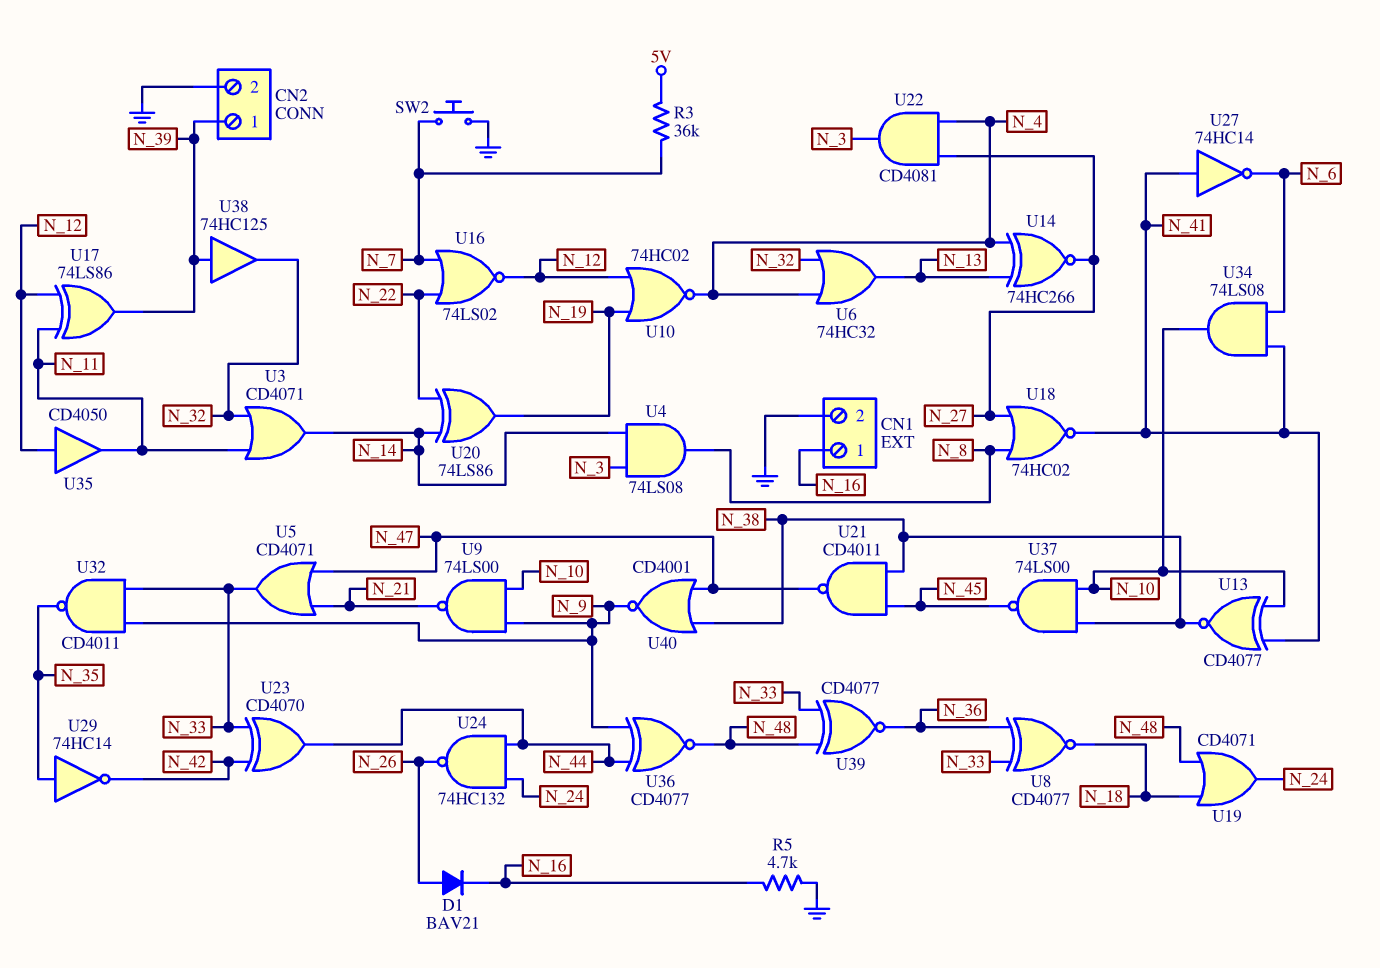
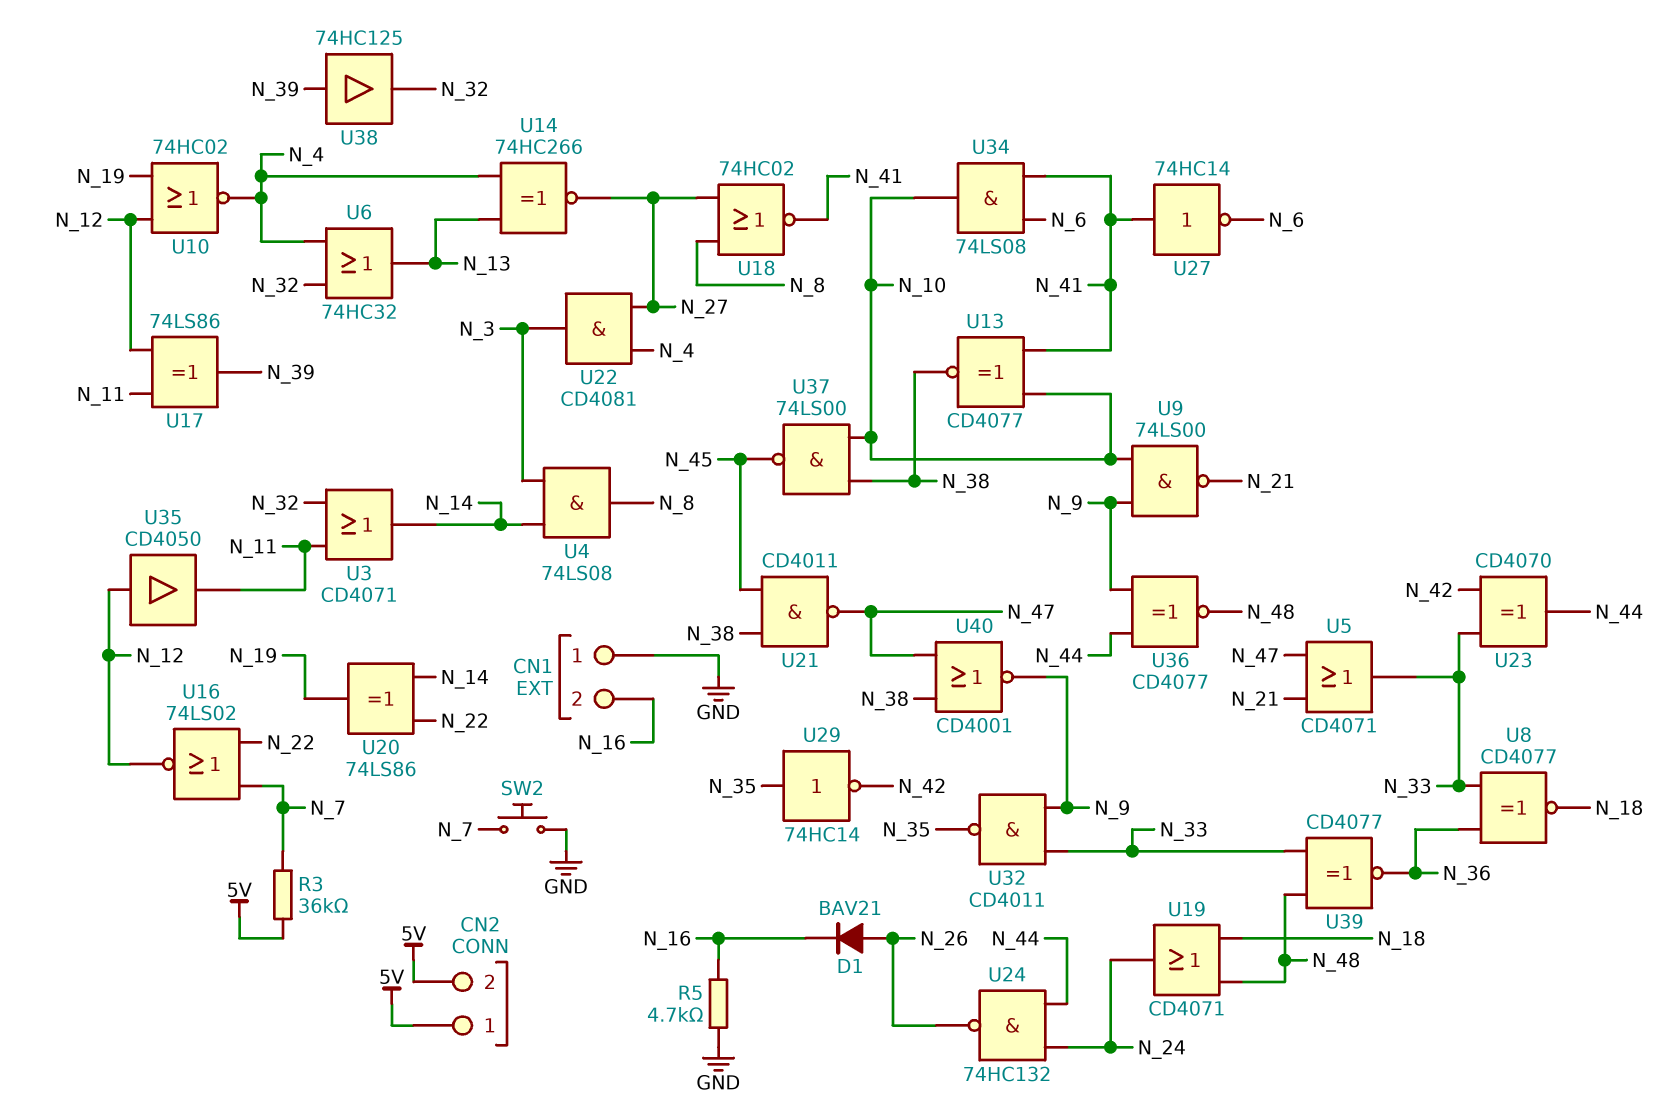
CN1 pin 1: N_16 -> GND
CN1 pin 2: GND -> N_16
CN2 pin 1: N_39 -> 5V
CN2 pin 2: GND -> 5V

